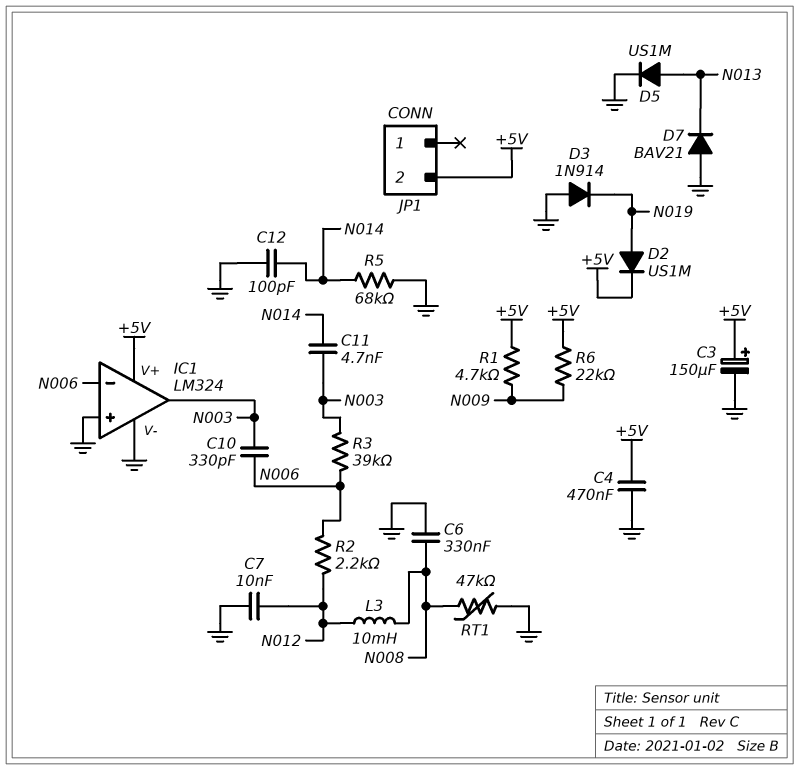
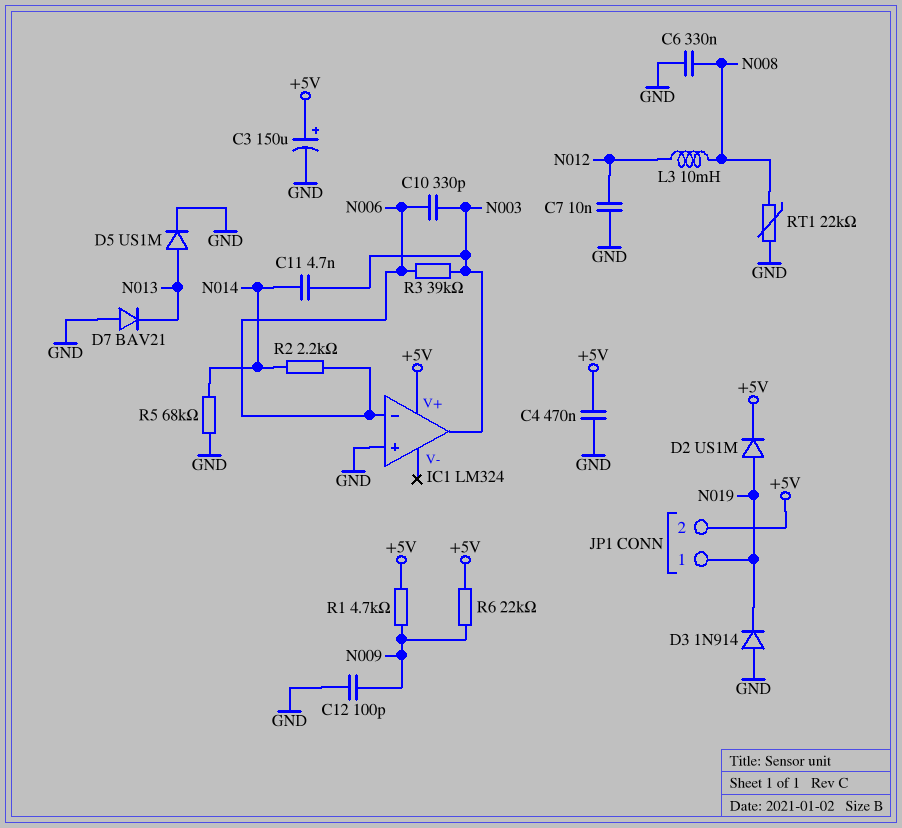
C12: 100pF (GND, N014) -> 100pF (GND, N009)
IC1 pin V-: GND -> none
JP1 pin 1: none -> N019
R2: 2.2k (N006, N012) -> 2.2k (N006, N014)
RT1: 47k (GND, N008) -> 22k (GND, N008)

